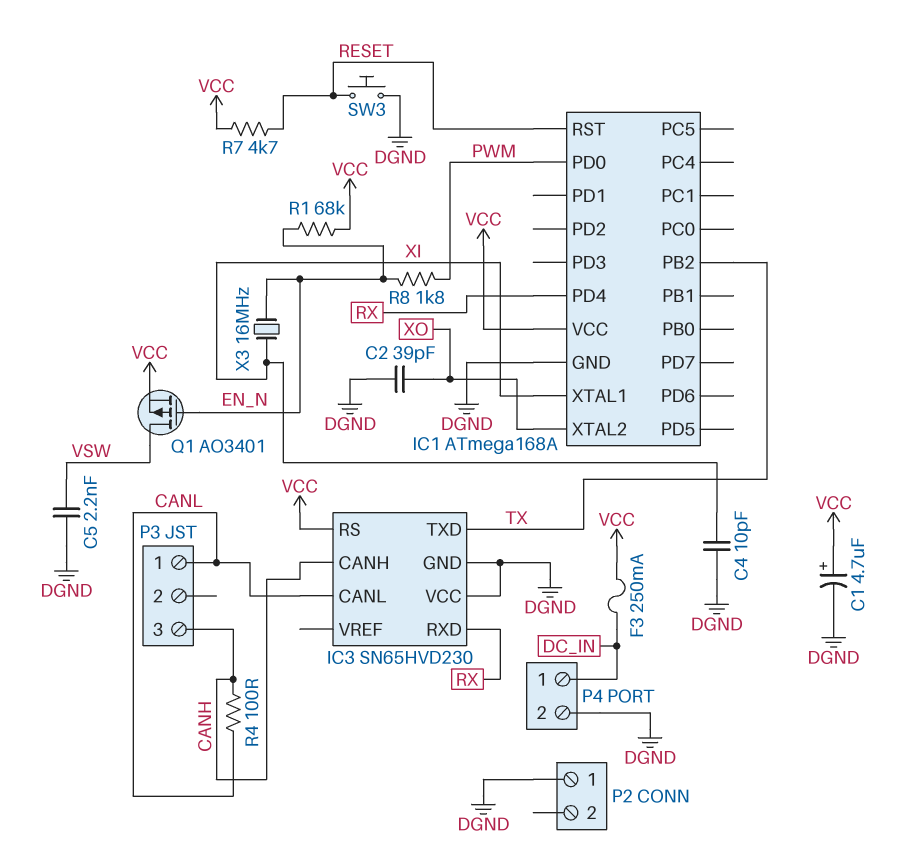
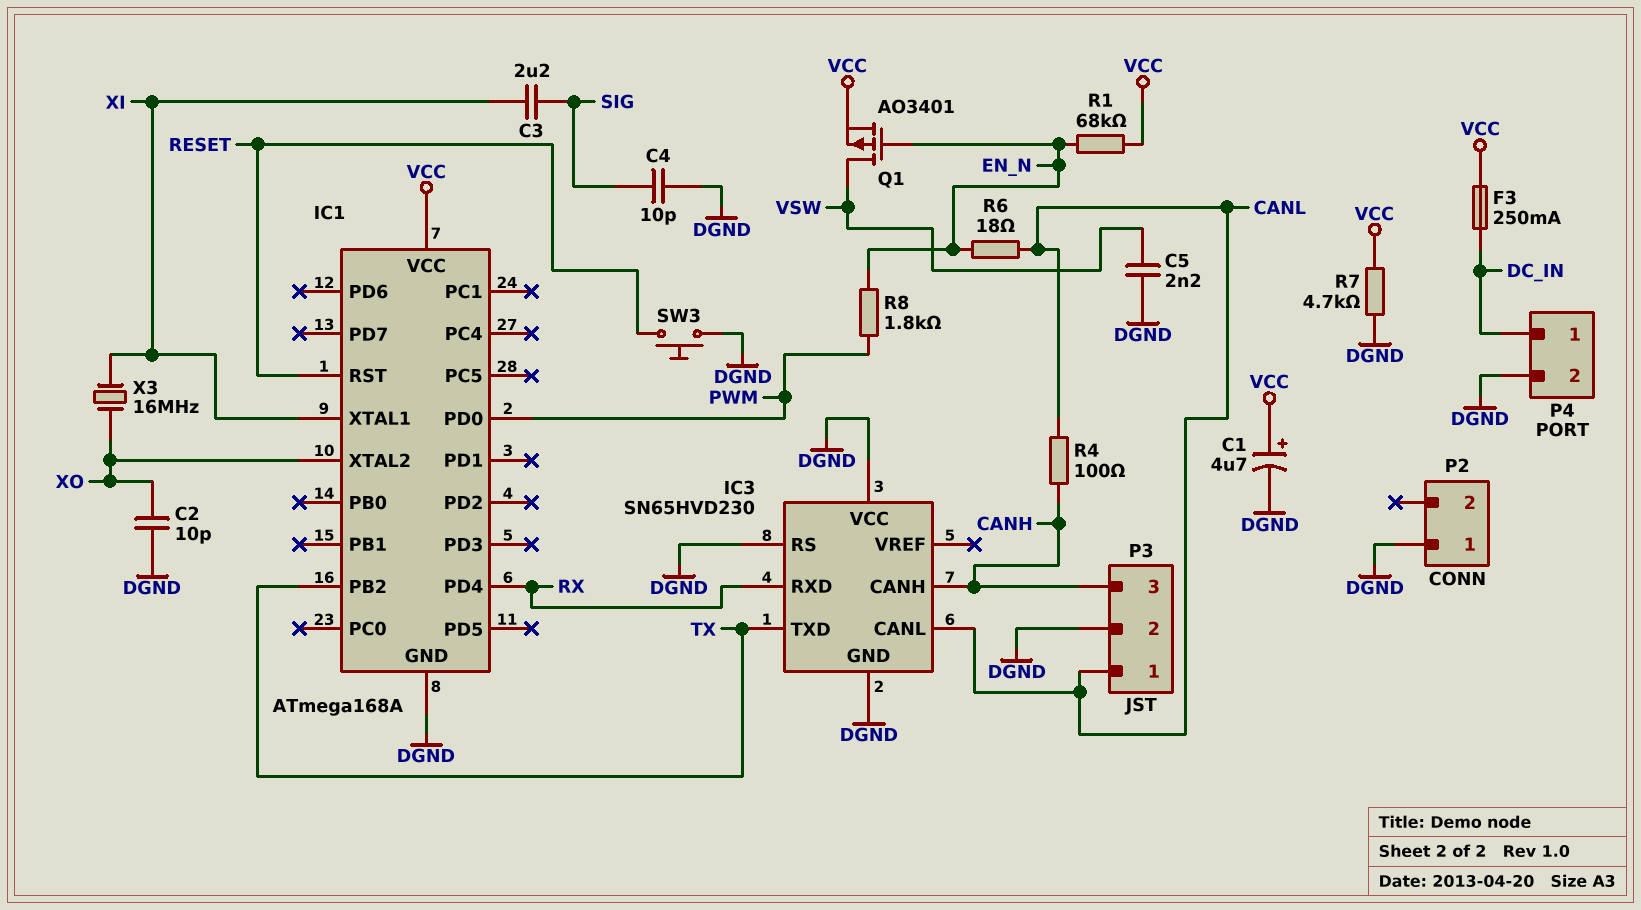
C2: 39pF (DGND, XO) -> 10pF (DGND, XO)
C3: none -> 2.2uF (SIG, XI)
C4: 10pF (DGND, XI) -> 10pF (DGND, SIG)
IC3 pin RS: VCC -> DGND
P3 pin 2: none -> DGND
R6: none -> 18 (CANL, EN_N)
R7: 4.7k (RESET, VCC) -> 4.7k (DGND, VCC)
X3: 16MHz (EN_N, XI) -> 16MHz (XI, XO)

